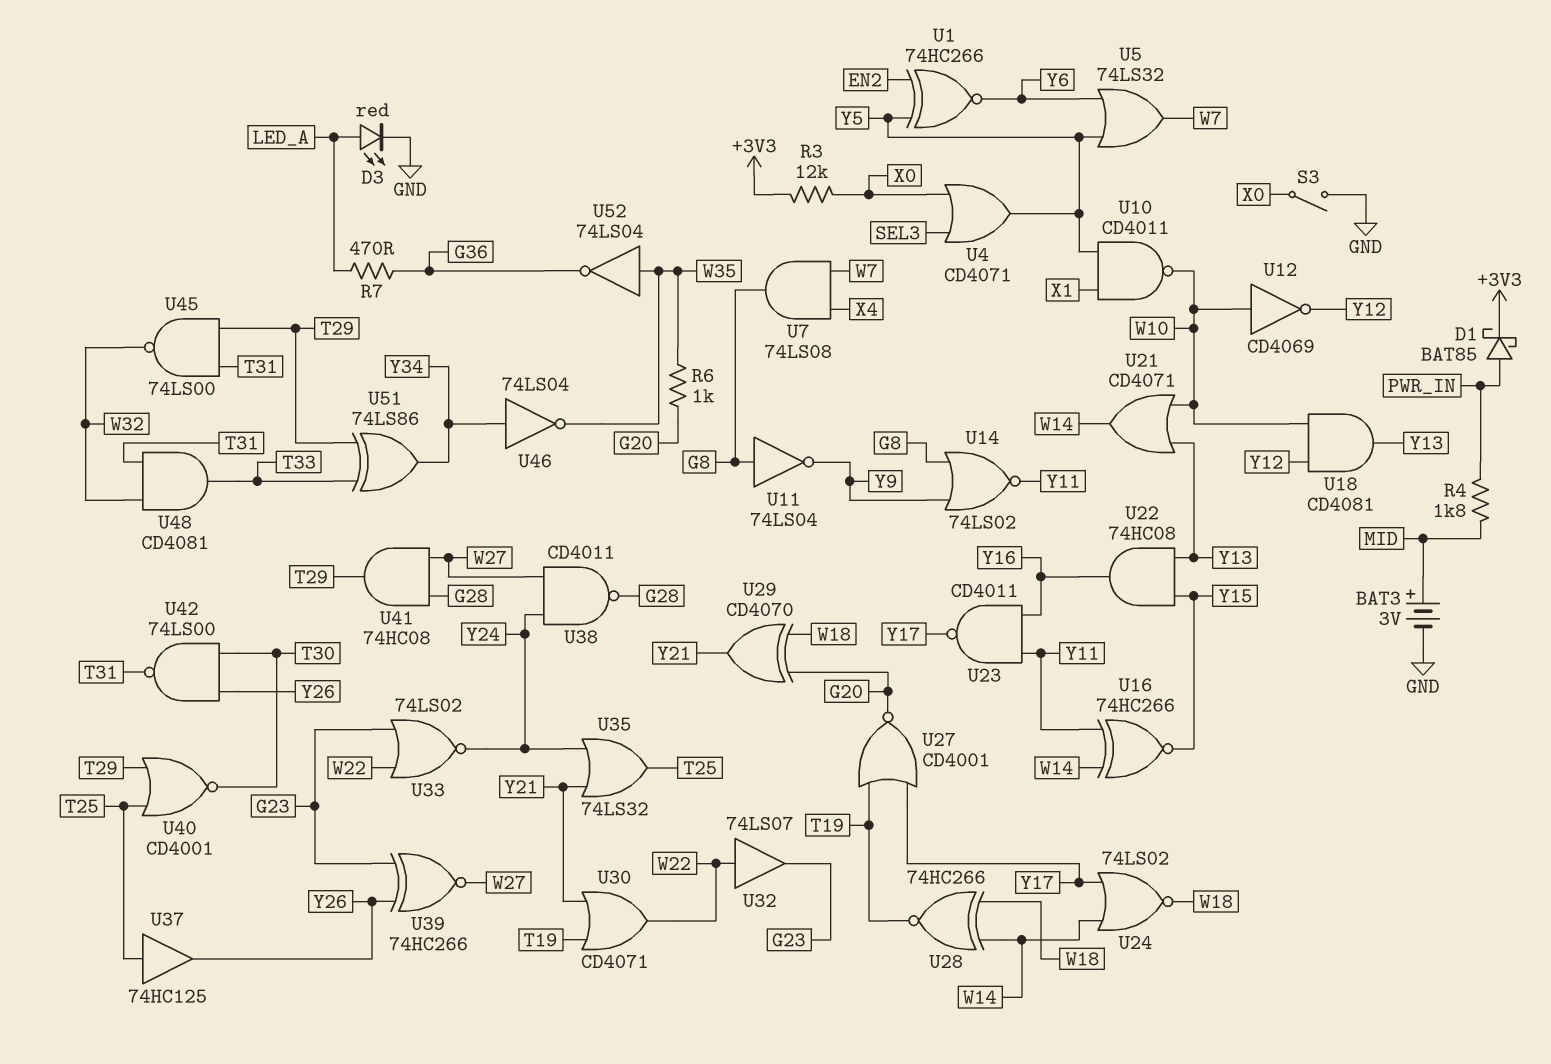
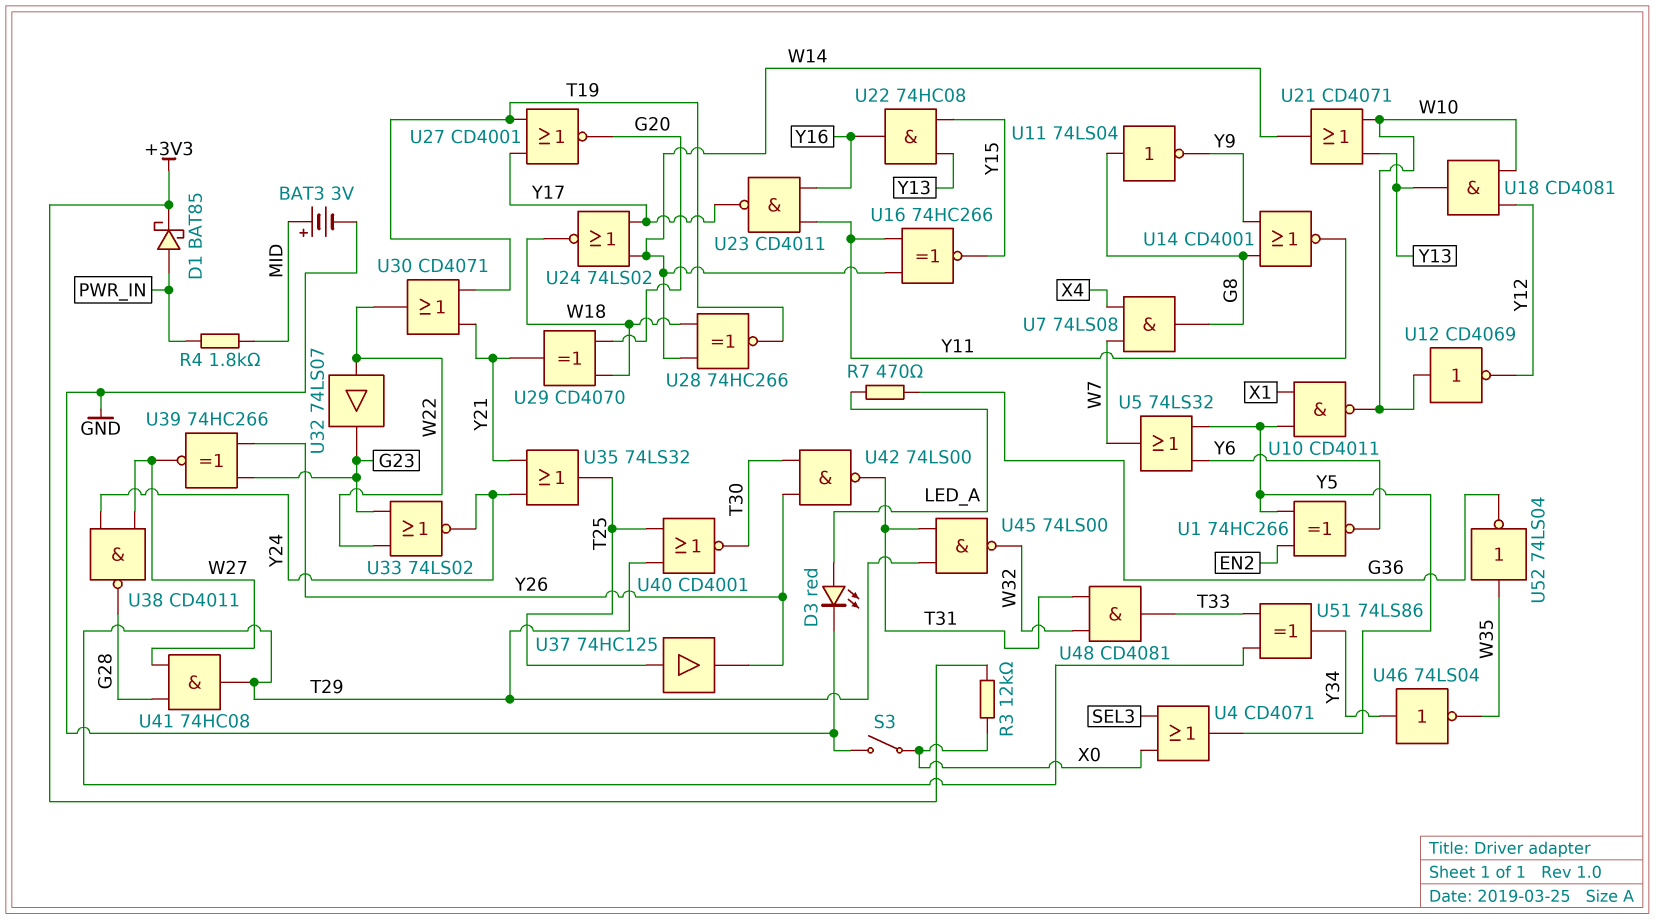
R6: 1k (G20, W35) -> none
U14: NOR 74LS02 (in G8, in Y9, out Y11) -> NOR CD4001 (in G8, in Y9, out Y11)

